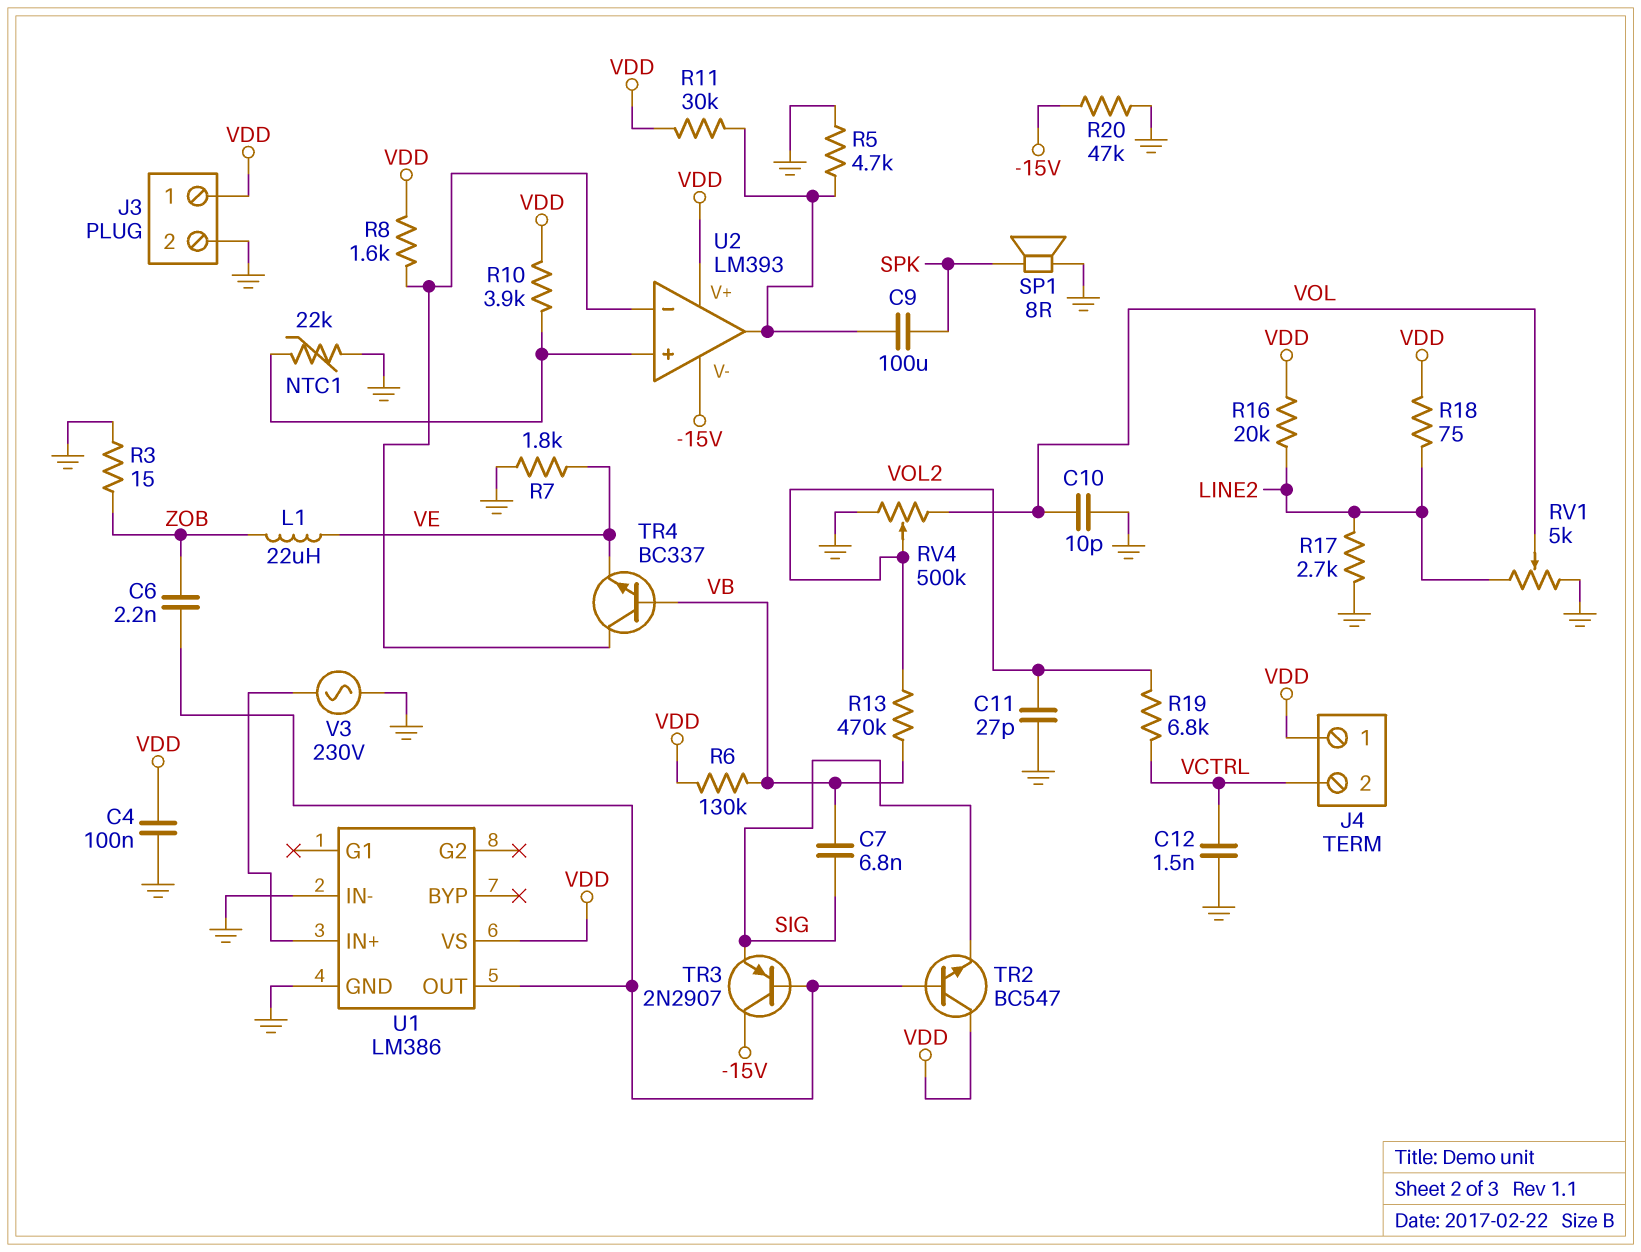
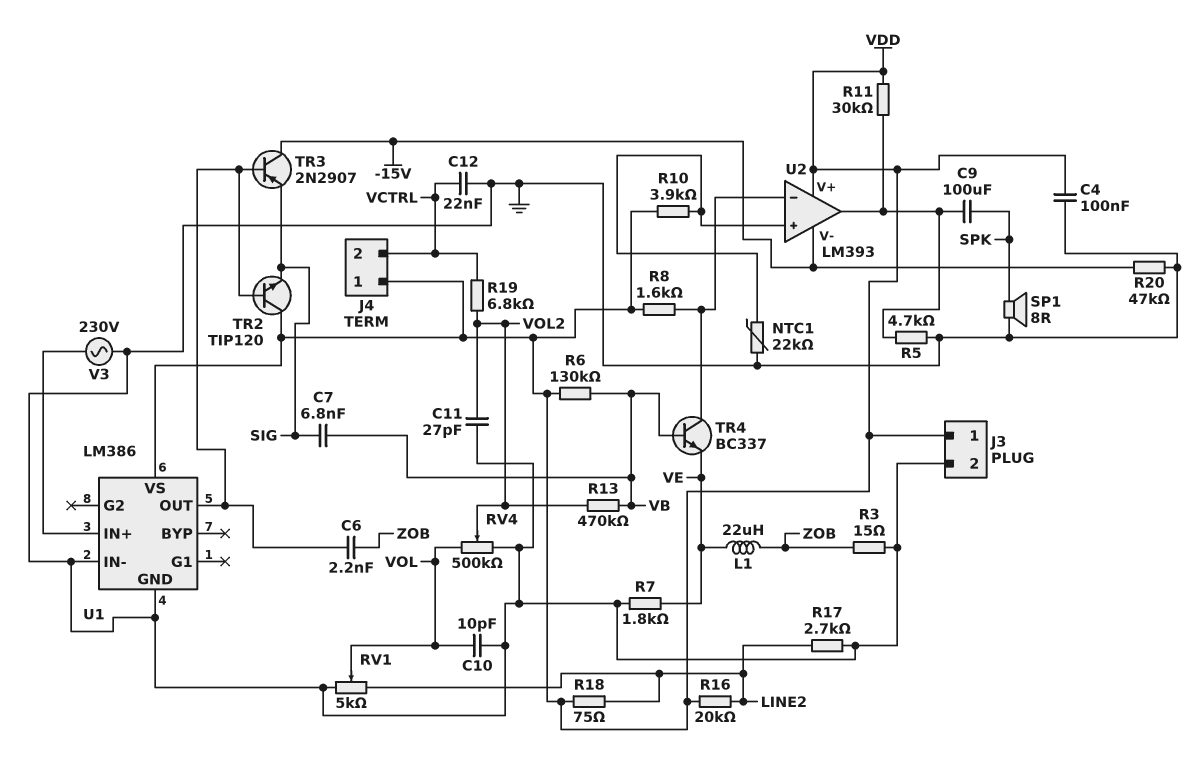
C12: 1.5nF (GND, VCTRL) -> 22nF (GND, VCTRL)
TR2: NPN BC547 (B U1/OUT, C VDD, E SIG) -> NPN TIP120 (B U1/OUT, C VDD, E SIG)

